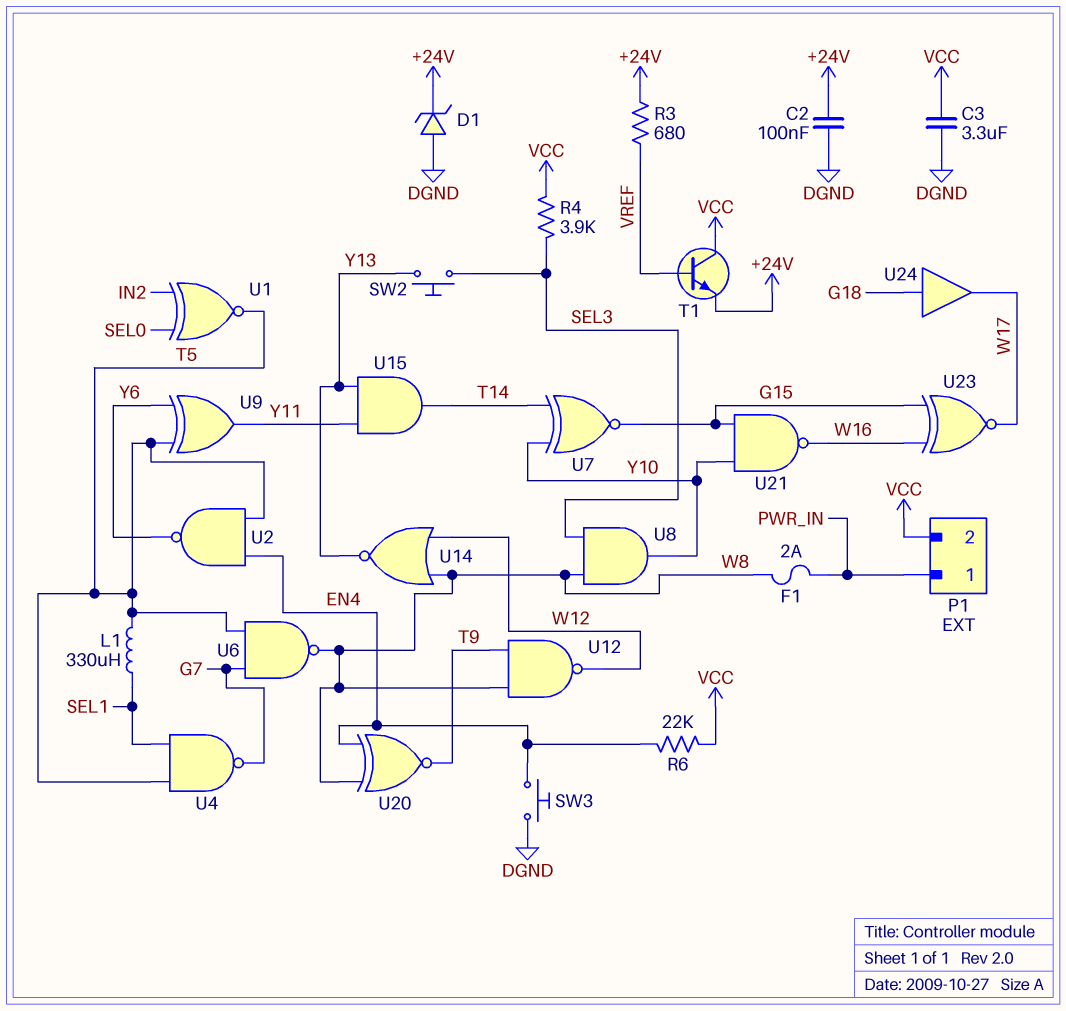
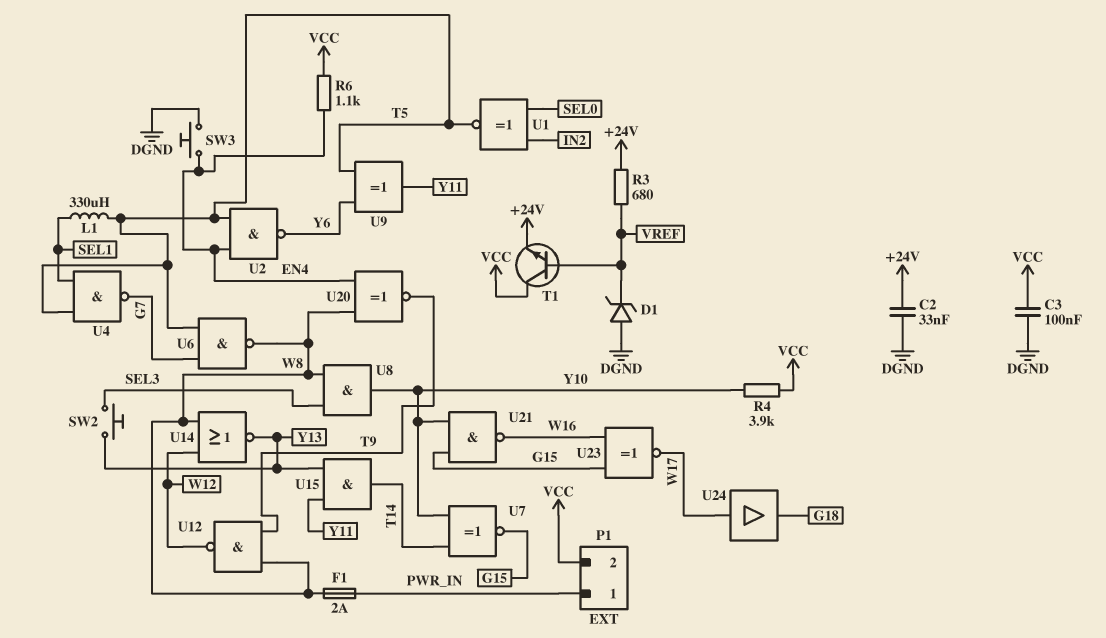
C2: 100nF (+24V, DGND) -> 33nF (+24V, DGND)
C3: 3.3uF (DGND, VCC) -> 100nF (DGND, VCC)
D1: zener (A DGND, K +24V) -> zener (A DGND, K VREF)
R4: 3.9k (SEL3, VCC) -> 3.9k (VCC, Y10)
R6: 22k (EN4, VCC) -> 1.1k (EN4, VCC)
U24: buffer (in G18, out W17) -> buffer (in W17, out G18)

